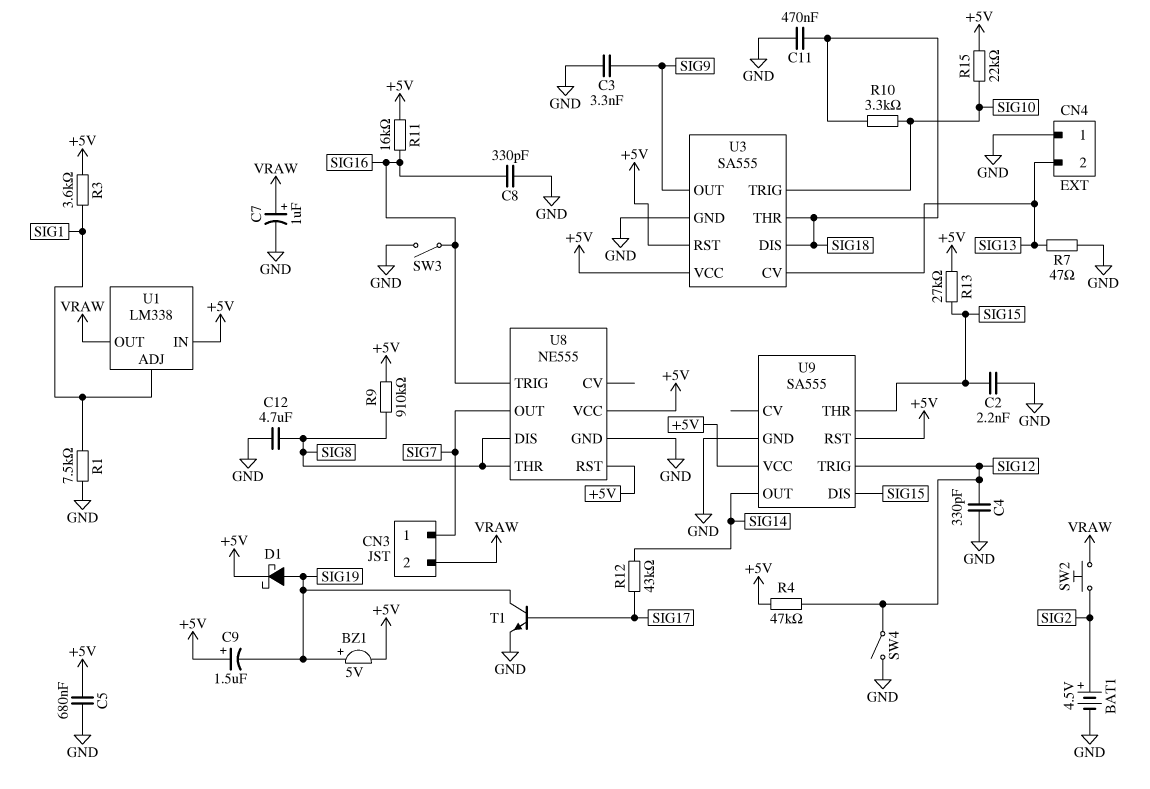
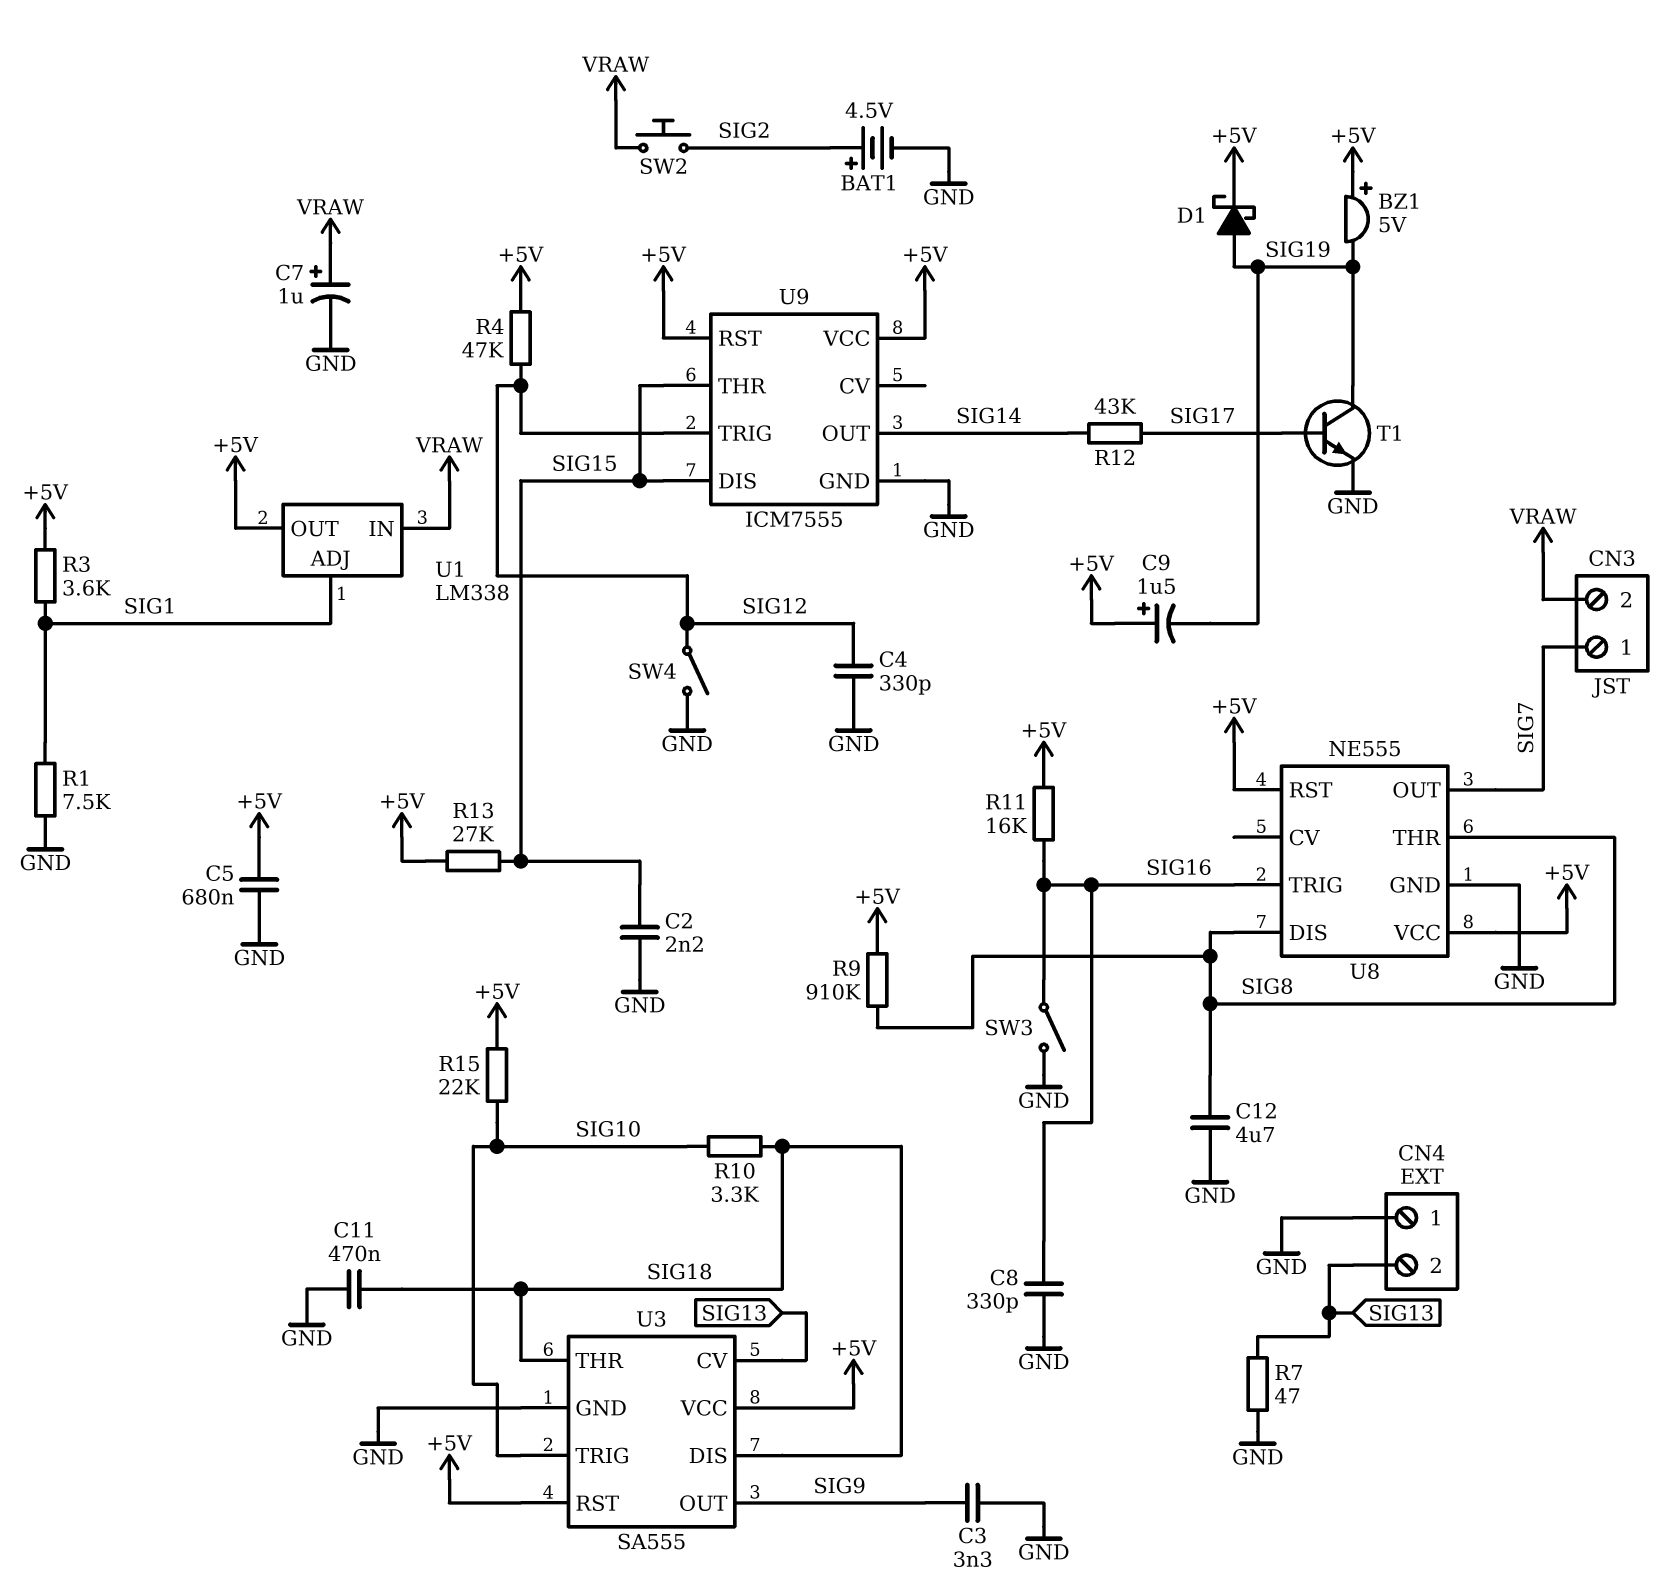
BZ1: buzzer 5V (plus SIG19, minus +5V) -> buzzer 5V (plus +5V, minus SIG19)
U1 pin IN: +5V -> VRAW
U1 pin OUT: VRAW -> +5V
U9: SA555 -> ICM7555

